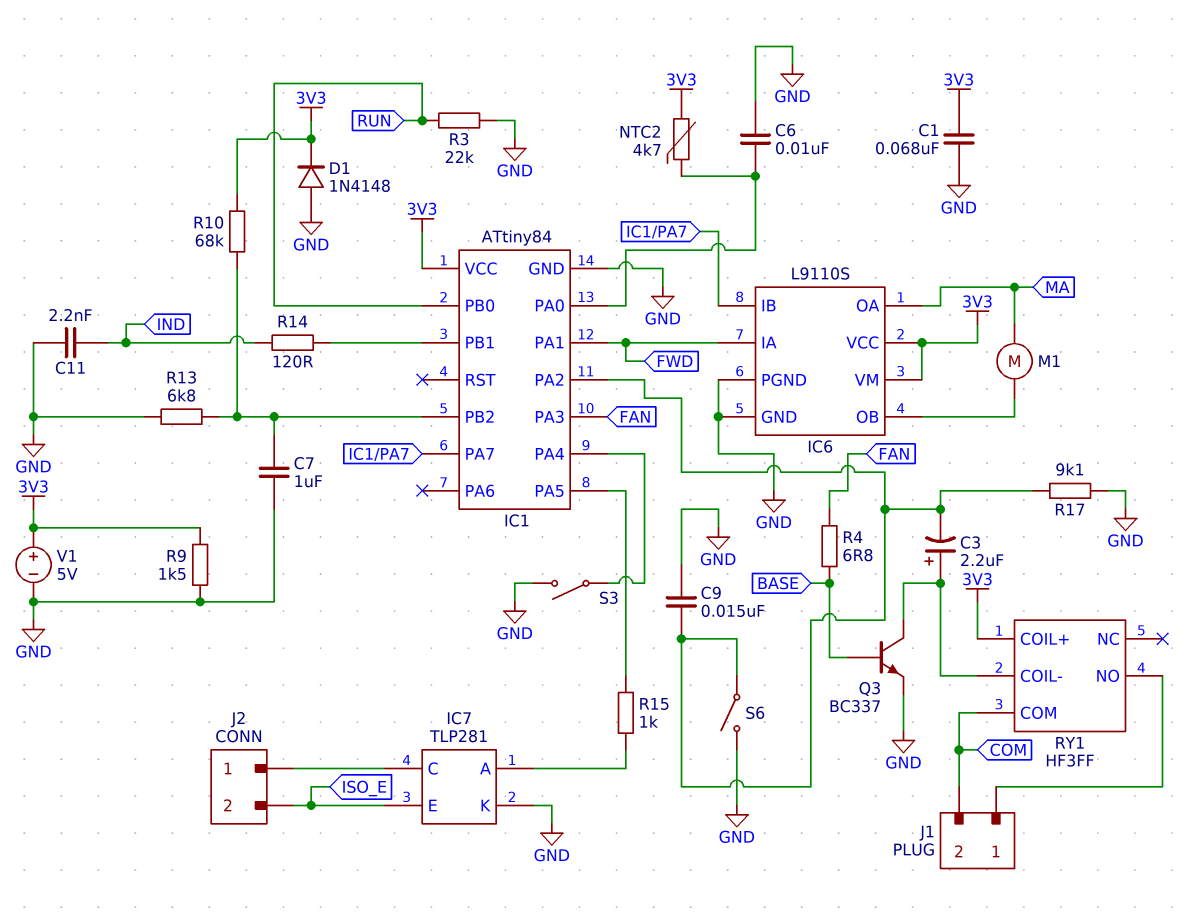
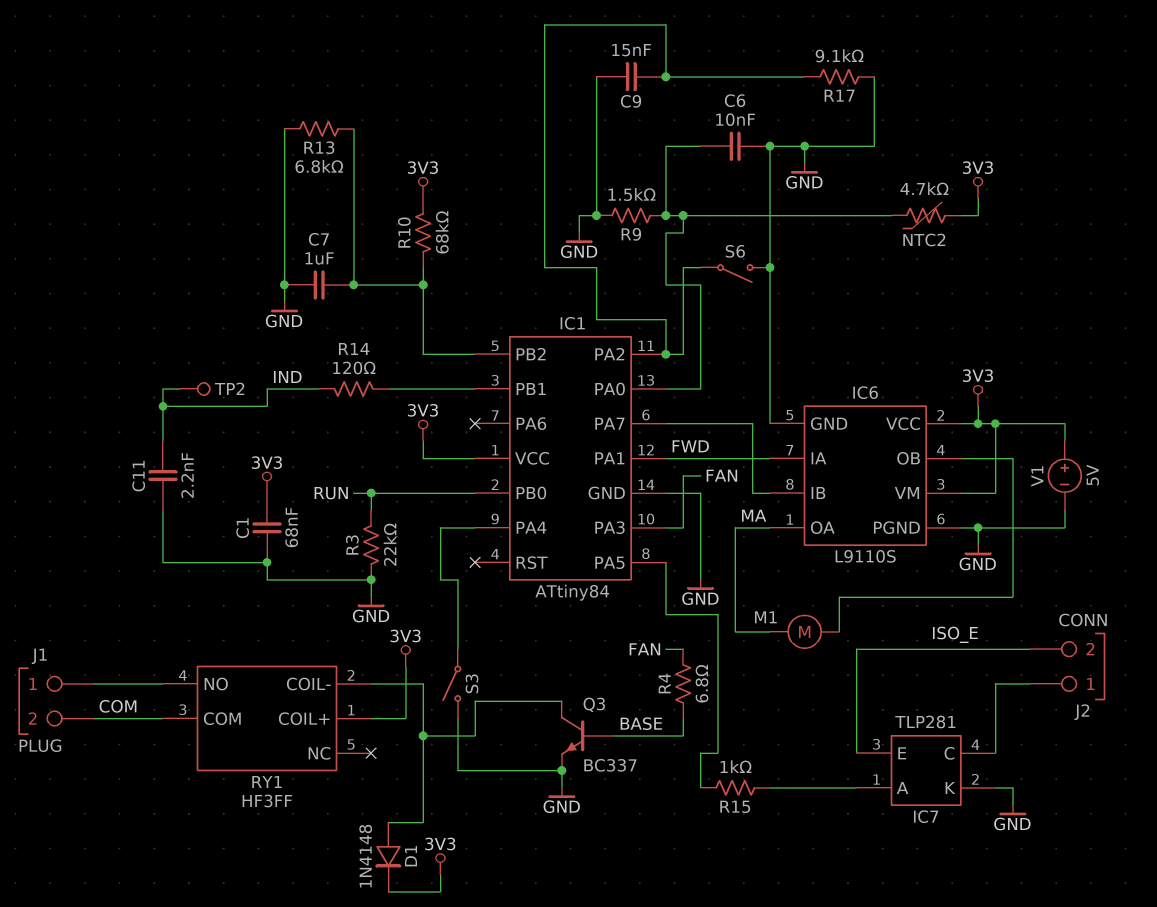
C3: 2.2uF (plus RY1/COIL-, minus IC1/PA2) -> none
D1: diode 1N4148 (A GND, K 3V3) -> diode 1N4148 (A RY1/COIL-, K 3V3)
R9: 1.5k (3V3, GND) -> 1.5k (GND, IC1/PA0)
TP2: none -> test point (IND)

